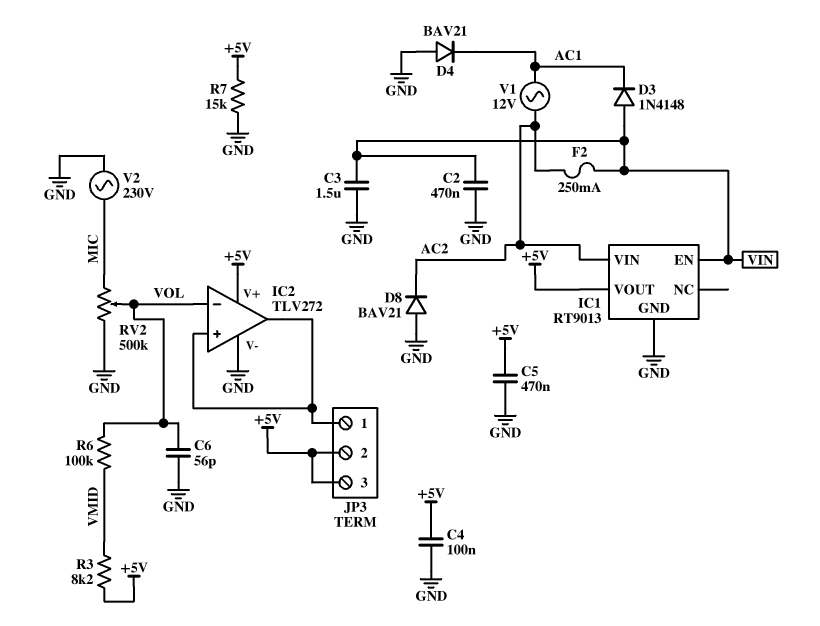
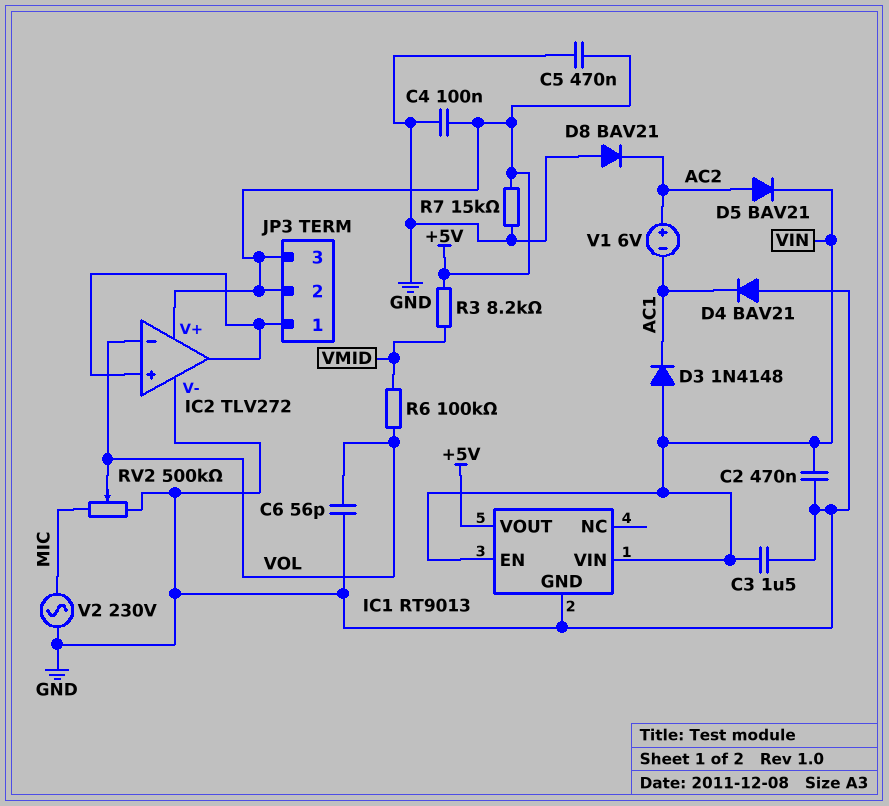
D5: none -> diode BAV21 (A AC2, K VIN)
F2: 250mA (AC2, VIN) -> none
IC1 pin VIN: AC2 -> VIN
V1: AC 12V (AC1, AC2) -> 6V (plus AC2, minus AC1)

